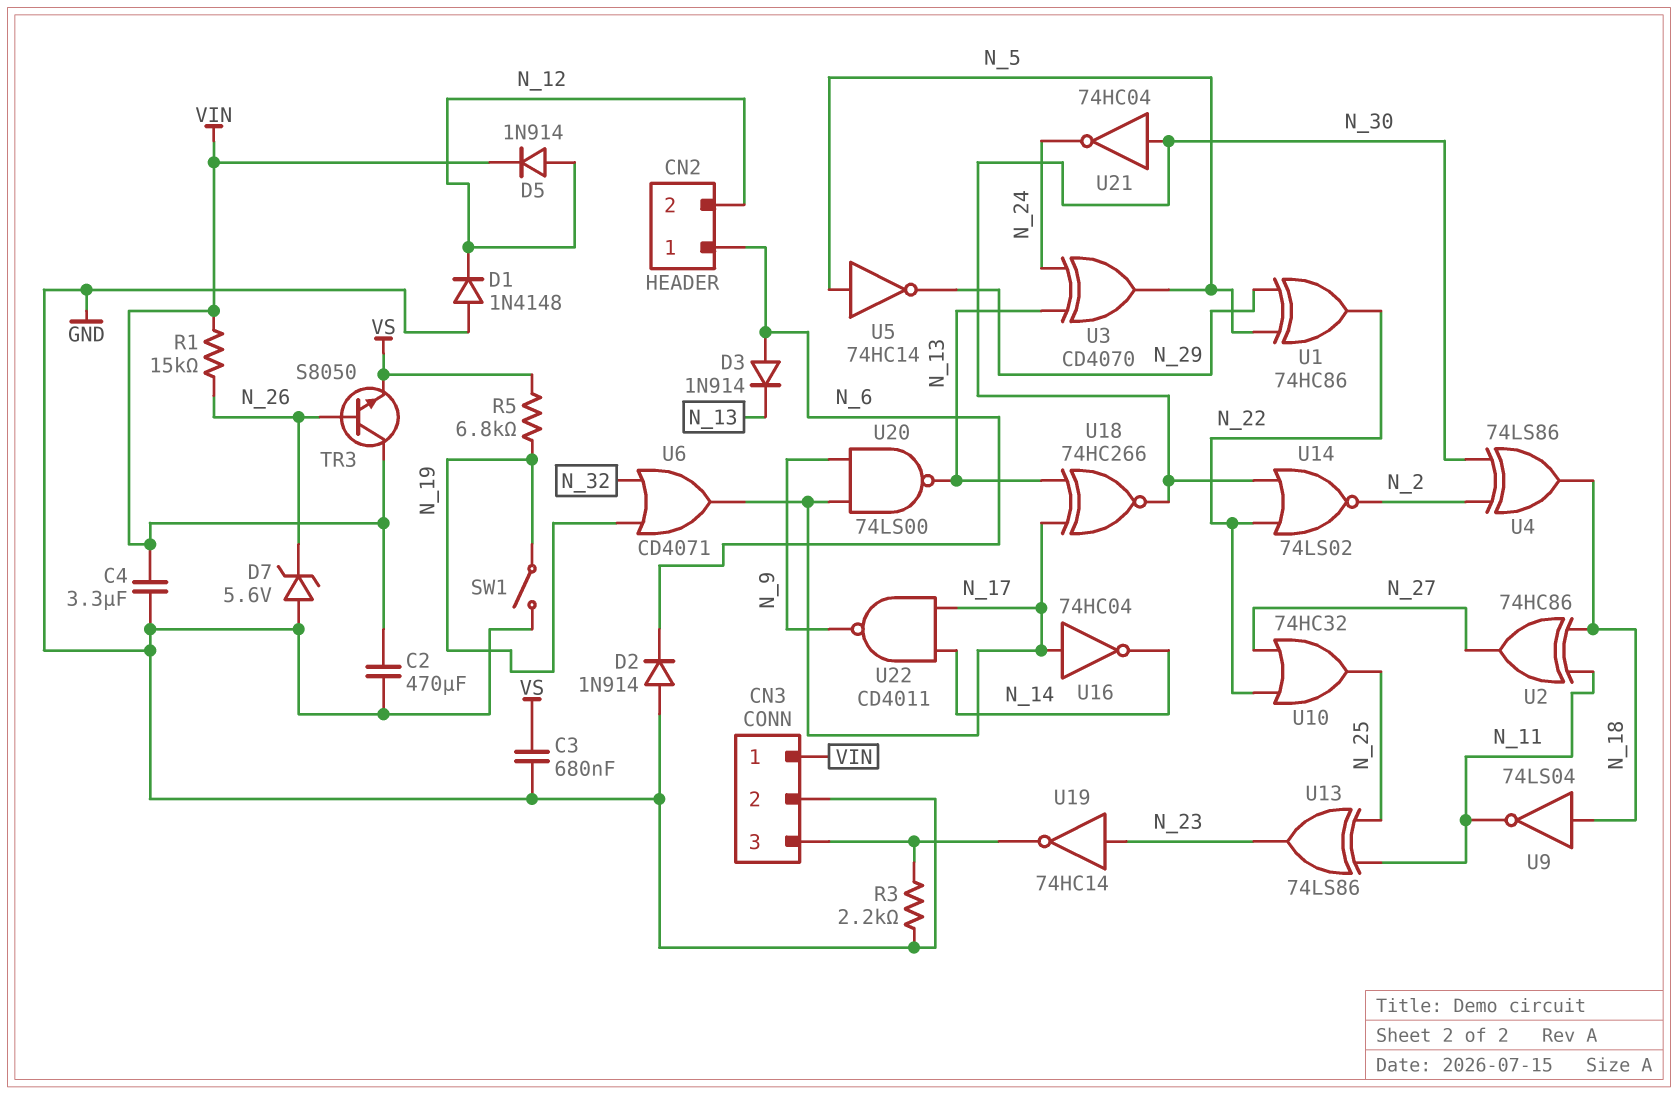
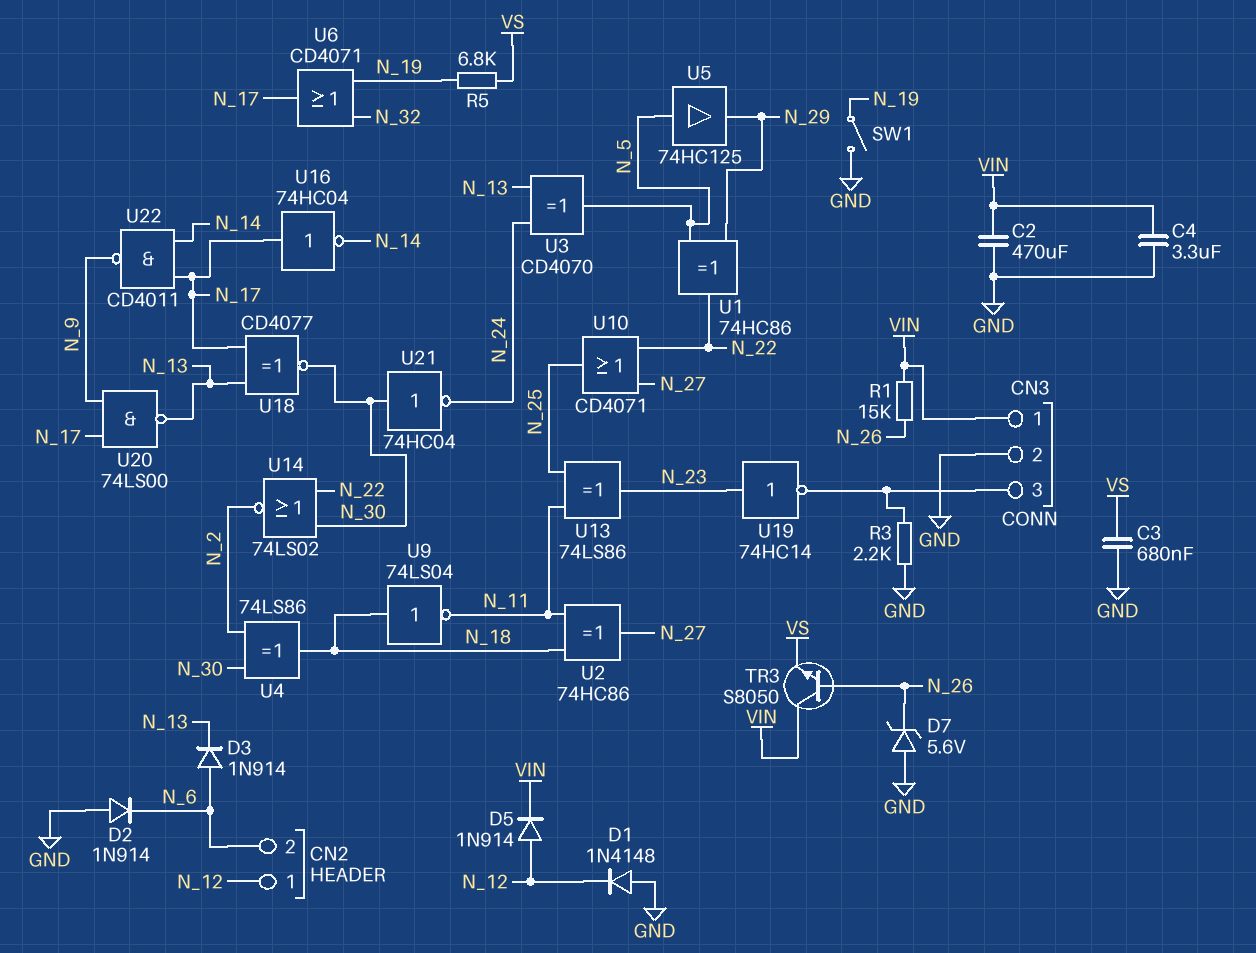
CN2 pin 1: N_6 -> N_12
CN2 pin 2: N_12 -> N_6
U5: NOT 74HC14 (in N_5, out N_29) -> buffer 74HC125 (in N_5, out N_29)
U10: OR 74HC32 (in N_22, in N_27, out N_25) -> OR CD4071 (in N_22, in N_27, out N_25)
U18: XNOR 74HC266 (in N_13, in N_17, out N_30) -> XNOR CD4077 (in N_13, in N_17, out N_30)

